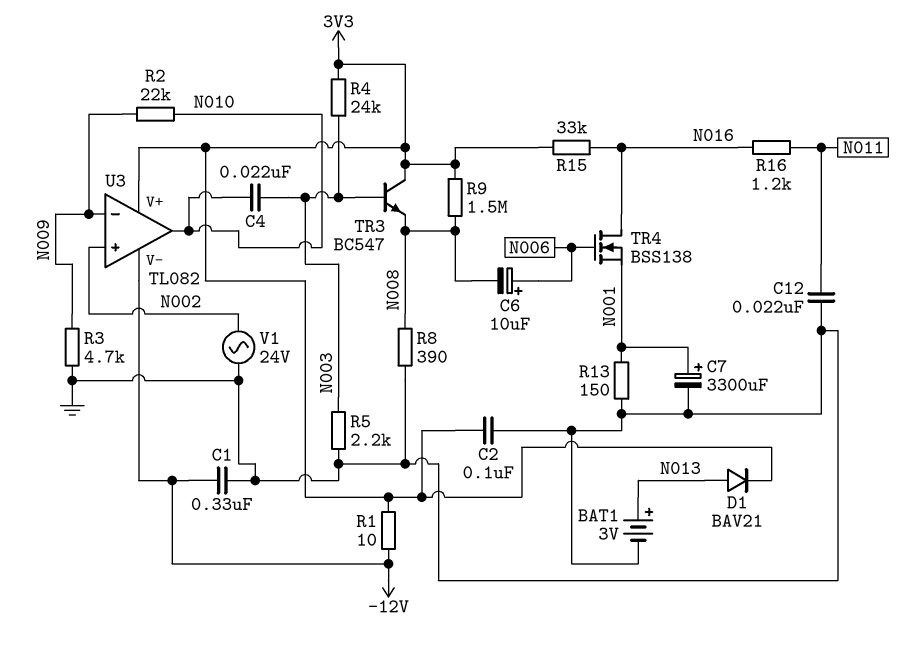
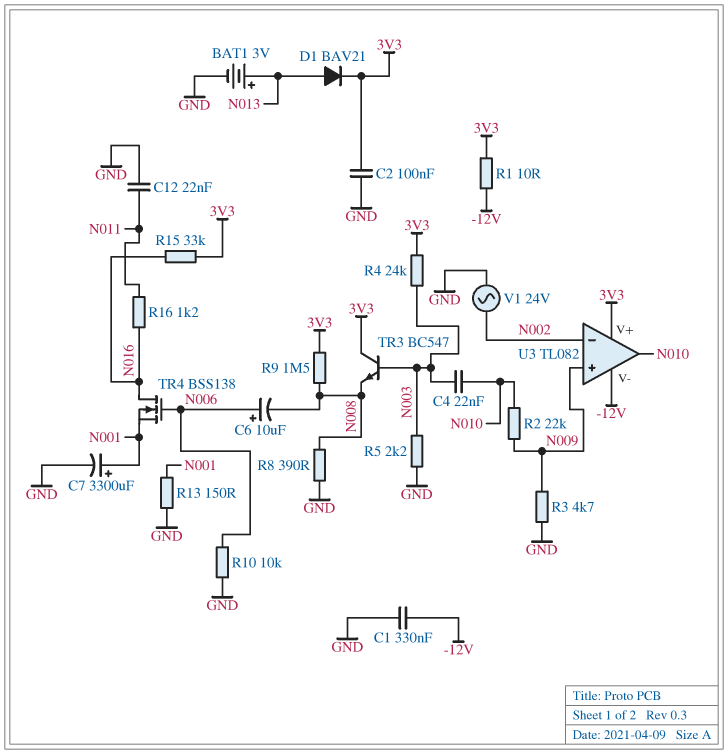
R10: none -> 10k (GND, N006)
U3 pin in+: N002 -> N009
U3 pin in-: N009 -> N002

